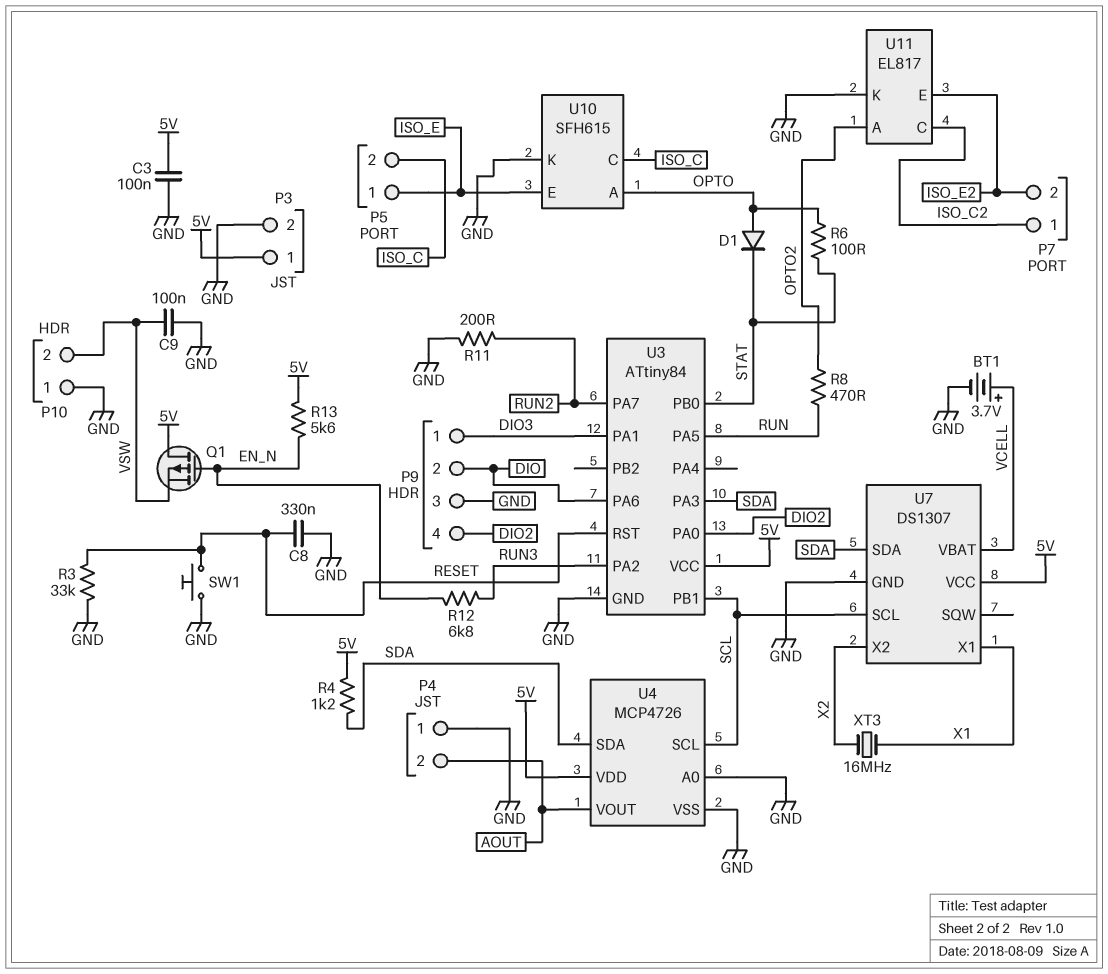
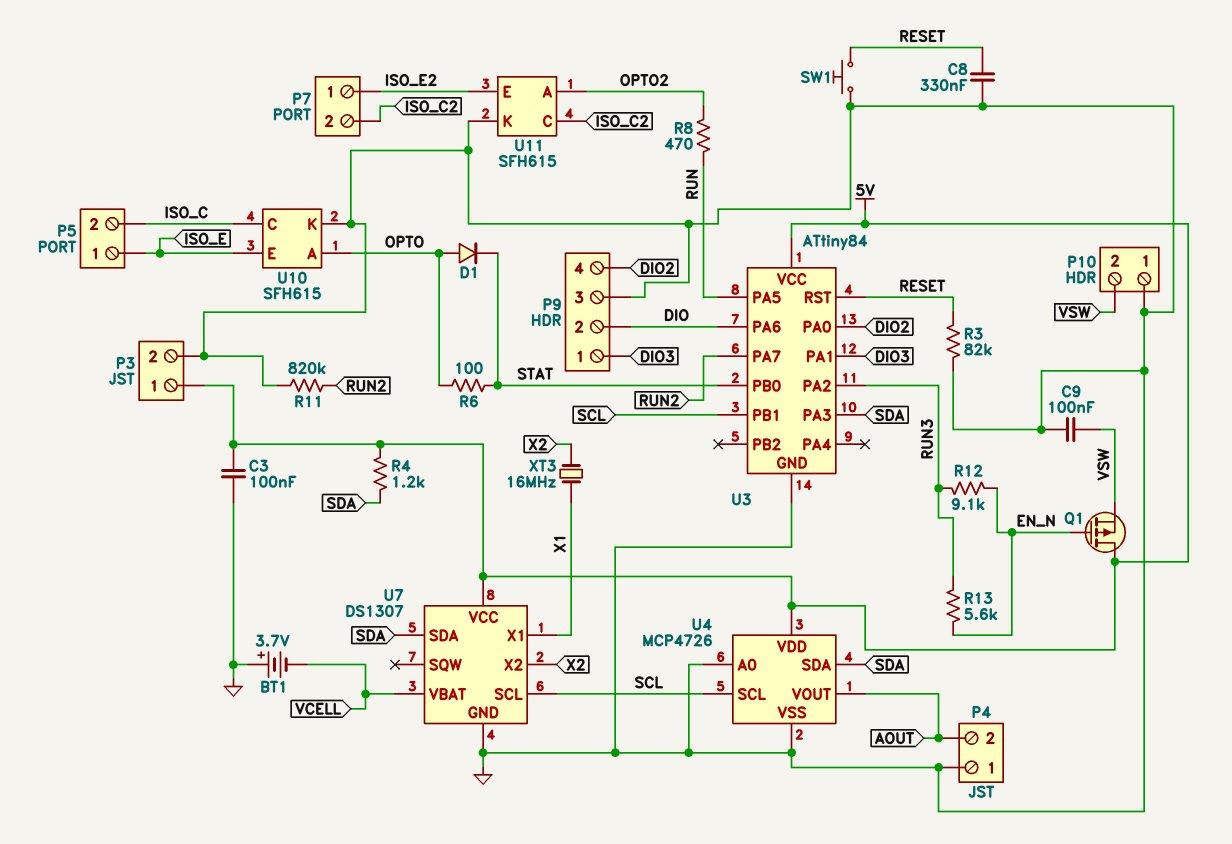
BT1: 3.7V (plus VCELL, minus GND) -> 3.7V (plus GND, minus VCELL)
P7 pin 1: ISO_C2 -> ISO_E2
P7 pin 2: ISO_E2 -> ISO_C2
R3: 33k (GND, RESET) -> 82k (GND, RESET)
R11: 200 (GND, RUN2) -> 820k (GND, RUN2)
R12: 6.8k (EN_N, RUN3) -> 9.1k (EN_N, RUN3)
R13: 5.6k (5V, EN_N) -> 5.6k (EN_N, RUN3)
U11: EL817 -> SFH615

